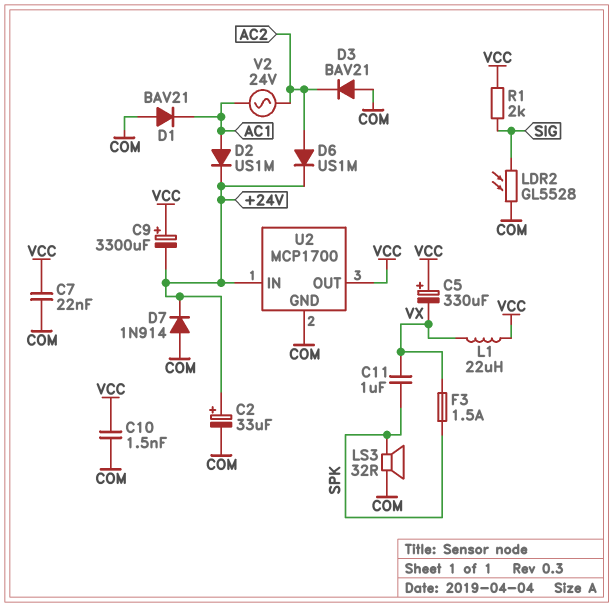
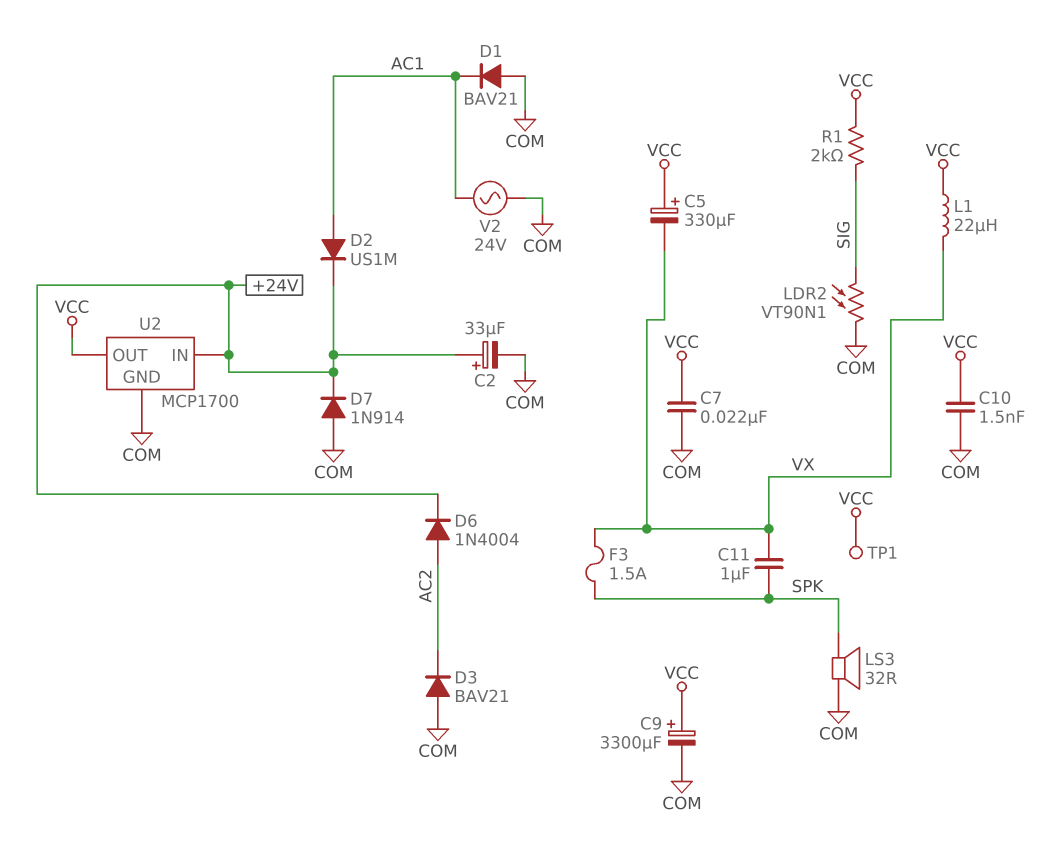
C9: 3300uF (plus VCC, minus +24V) -> 3300uF (plus VCC, minus COM)
D6: diode US1M (A AC2, K +24V) -> diode 1N4004 (A AC2, K +24V)
LDR2: GL5528 (COM, SIG) -> VT90N1 (COM, SIG)
TP1: none -> test point (VCC)
V2: AC 24V (AC1, AC2) -> AC 24V (AC1, COM)

